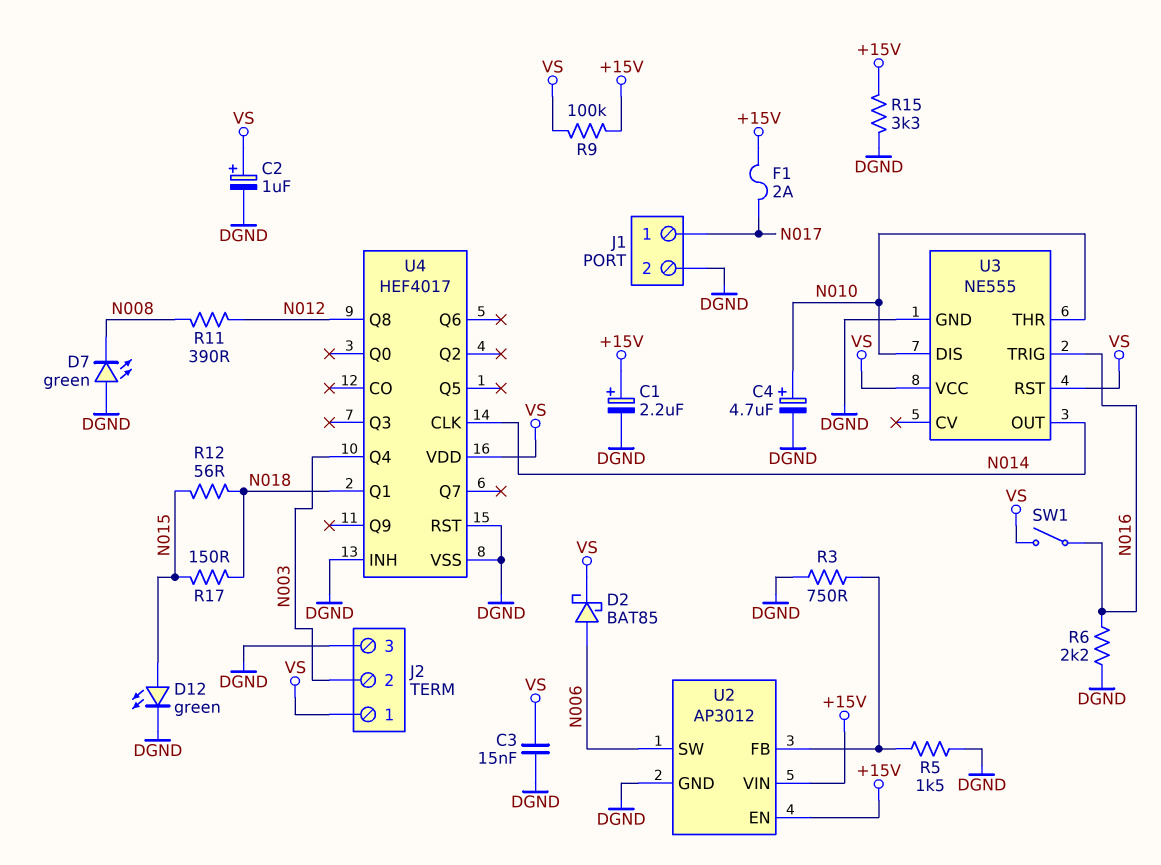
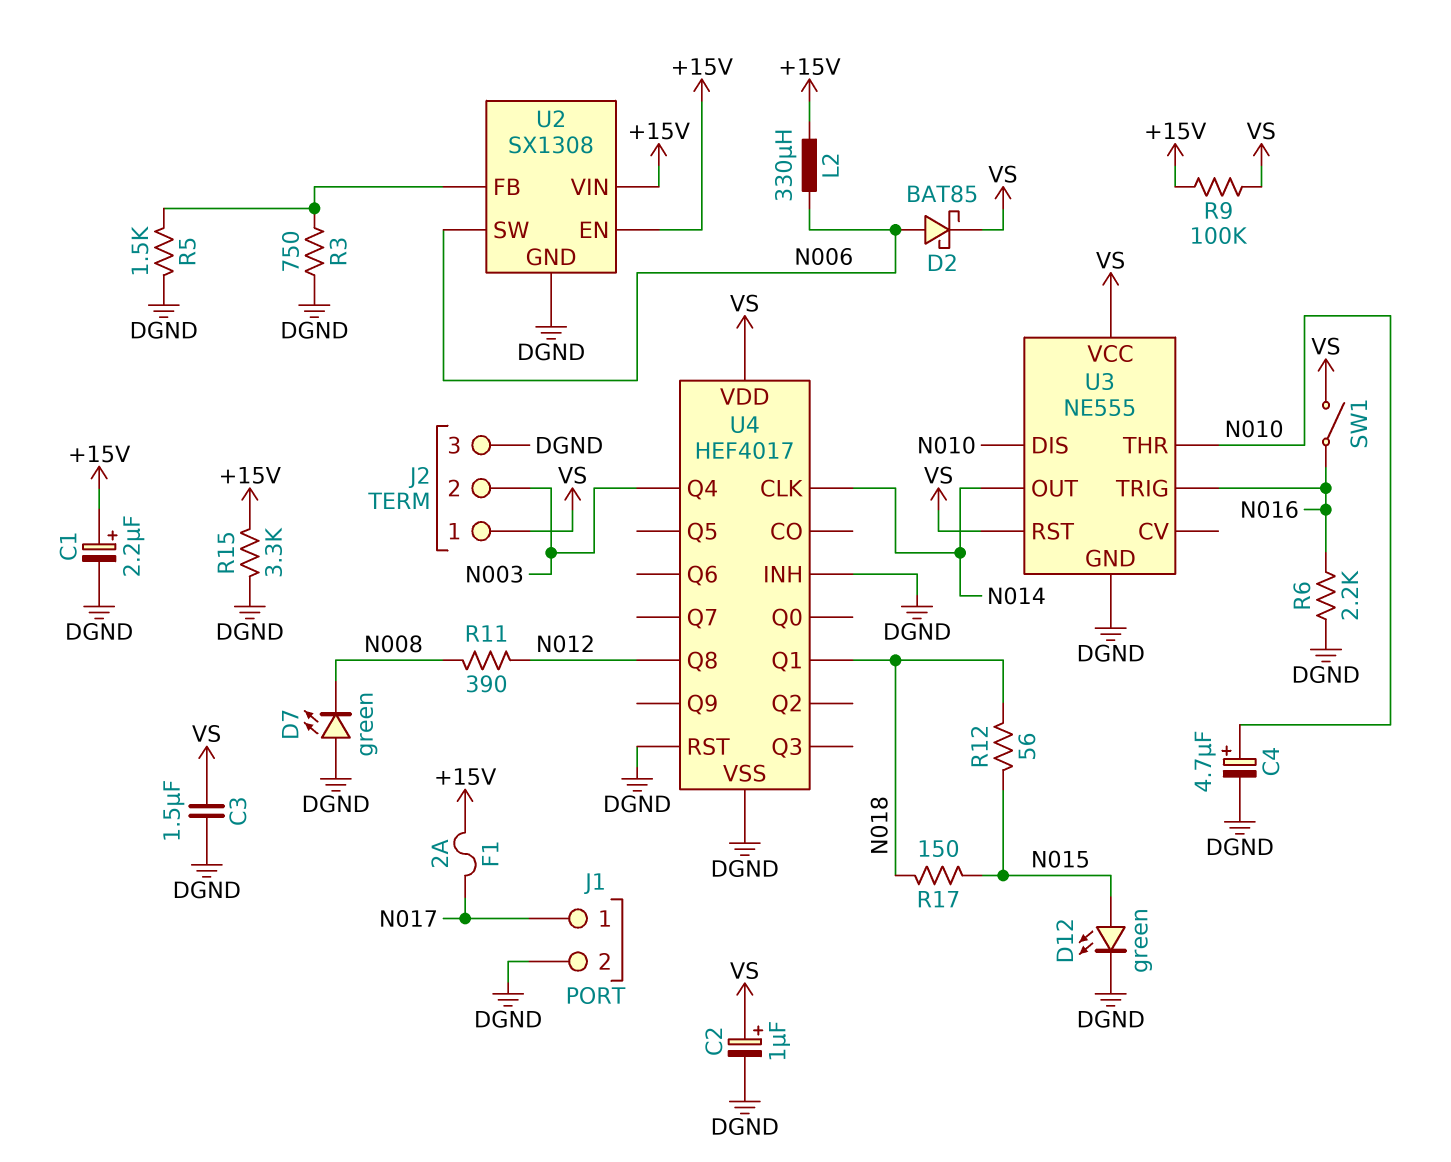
C3: 15nF (DGND, VS) -> 1.5uF (DGND, VS)
L2: none -> 330uH (+15V, N006)
U2: AP3012 -> SX1308

